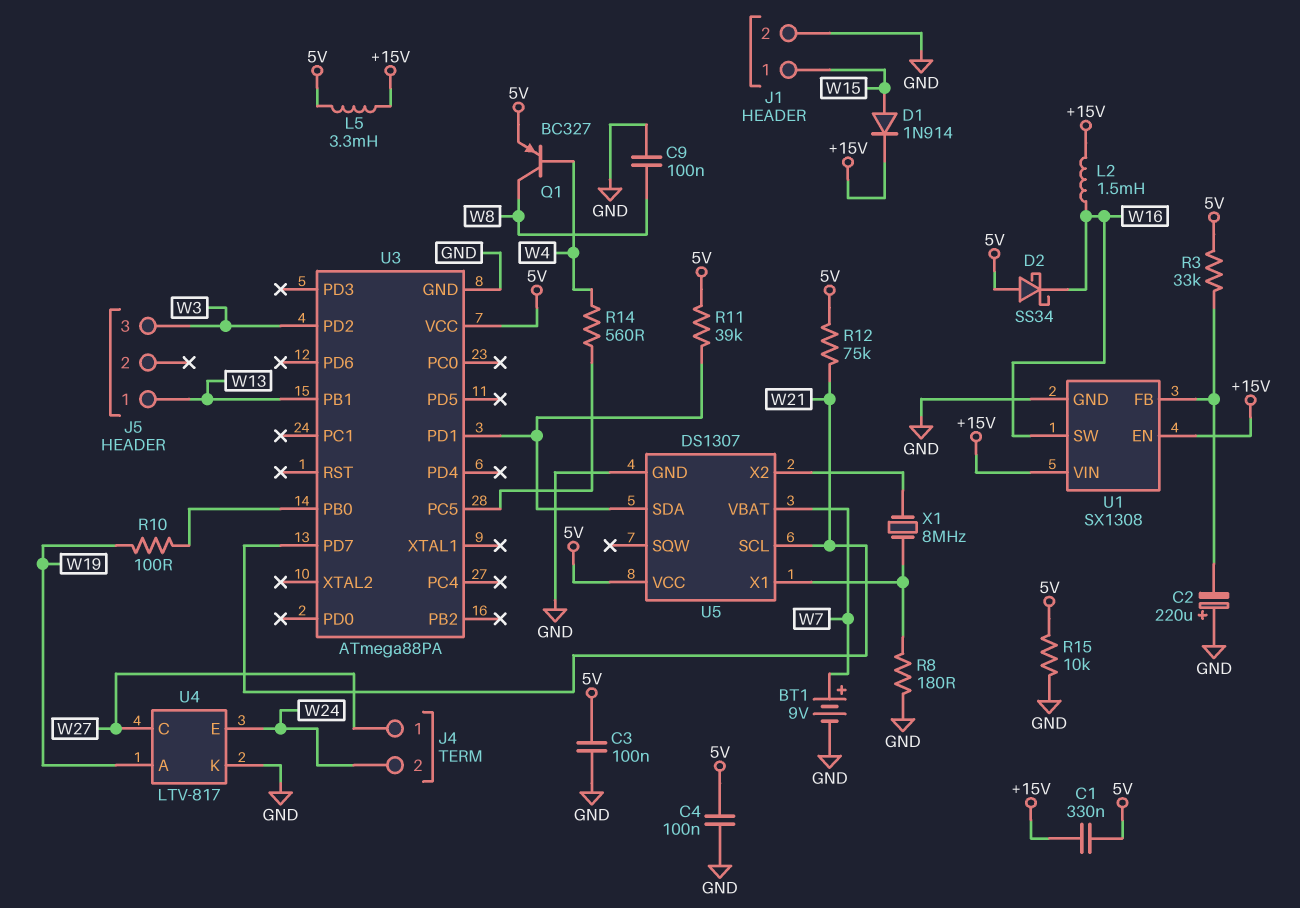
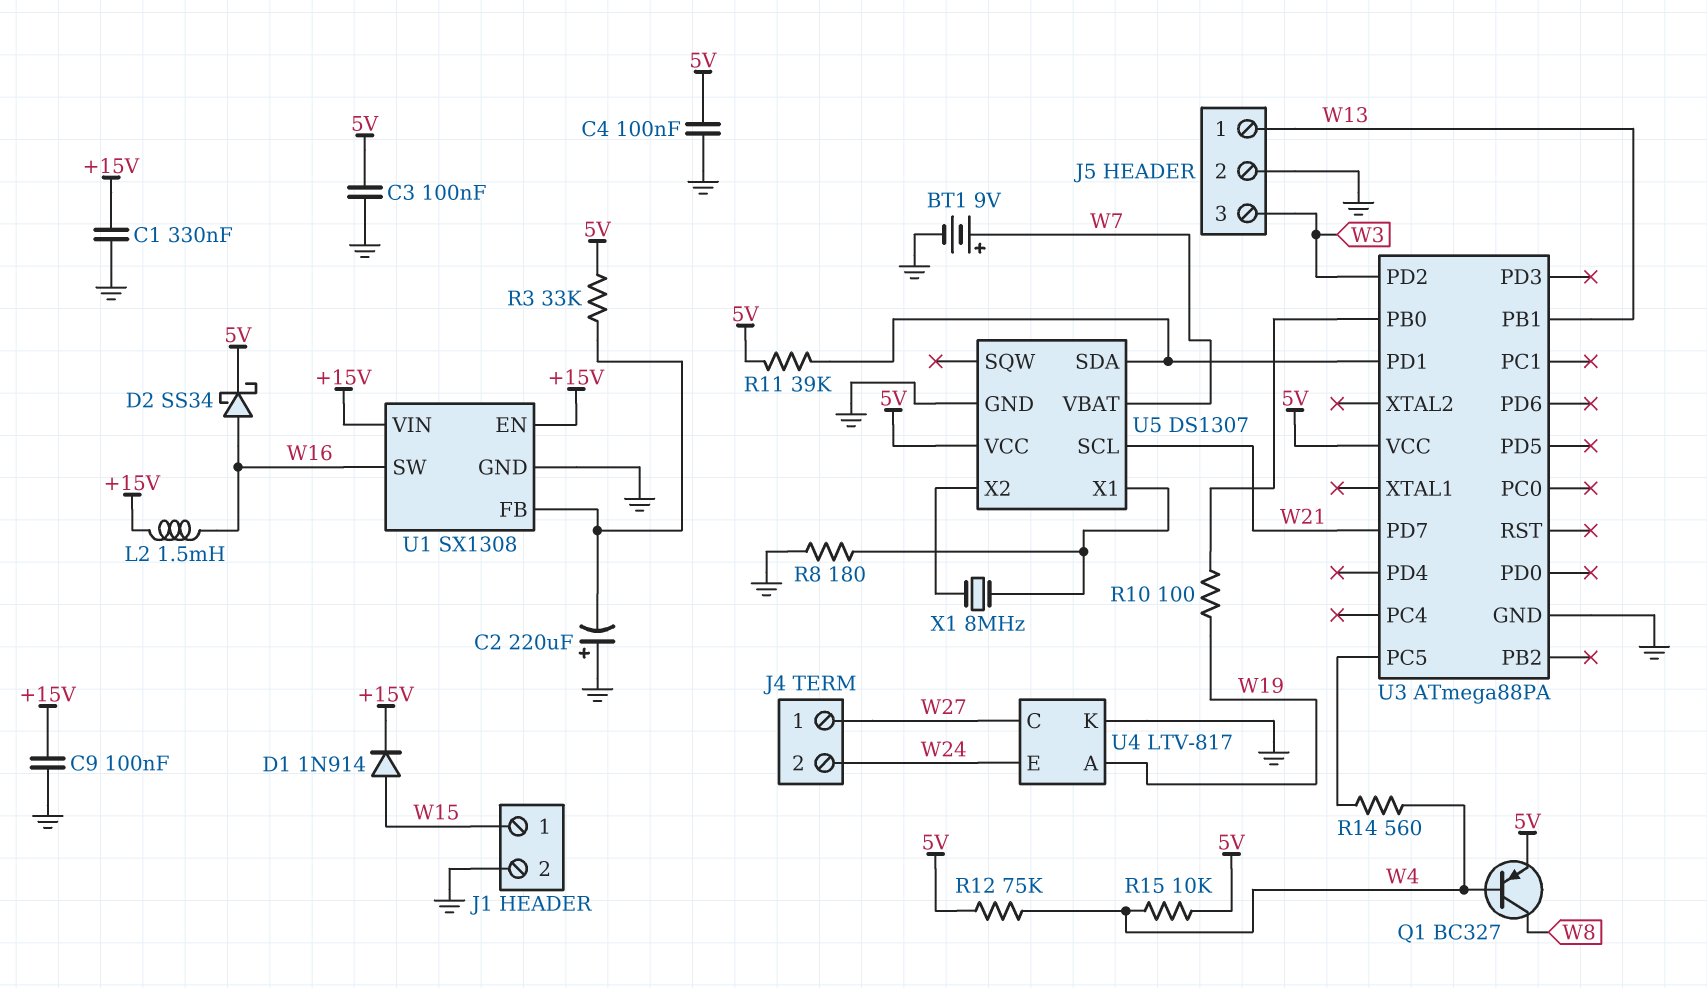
C1: 330nF (+15V, 5V) -> 330nF (+15V, GND)
C9: 100nF (GND, W8) -> 100nF (+15V, GND)
D2: schottky SS34 (A 5V, K W16) -> schottky SS34 (A W16, K 5V)
J5 pin 2: none -> GND
L5: 3.3mH (+15V, 5V) -> none
R12: 75k (5V, W21) -> 75k (5V, W4)
R15: 10k (5V, GND) -> 10k (5V, W4)

